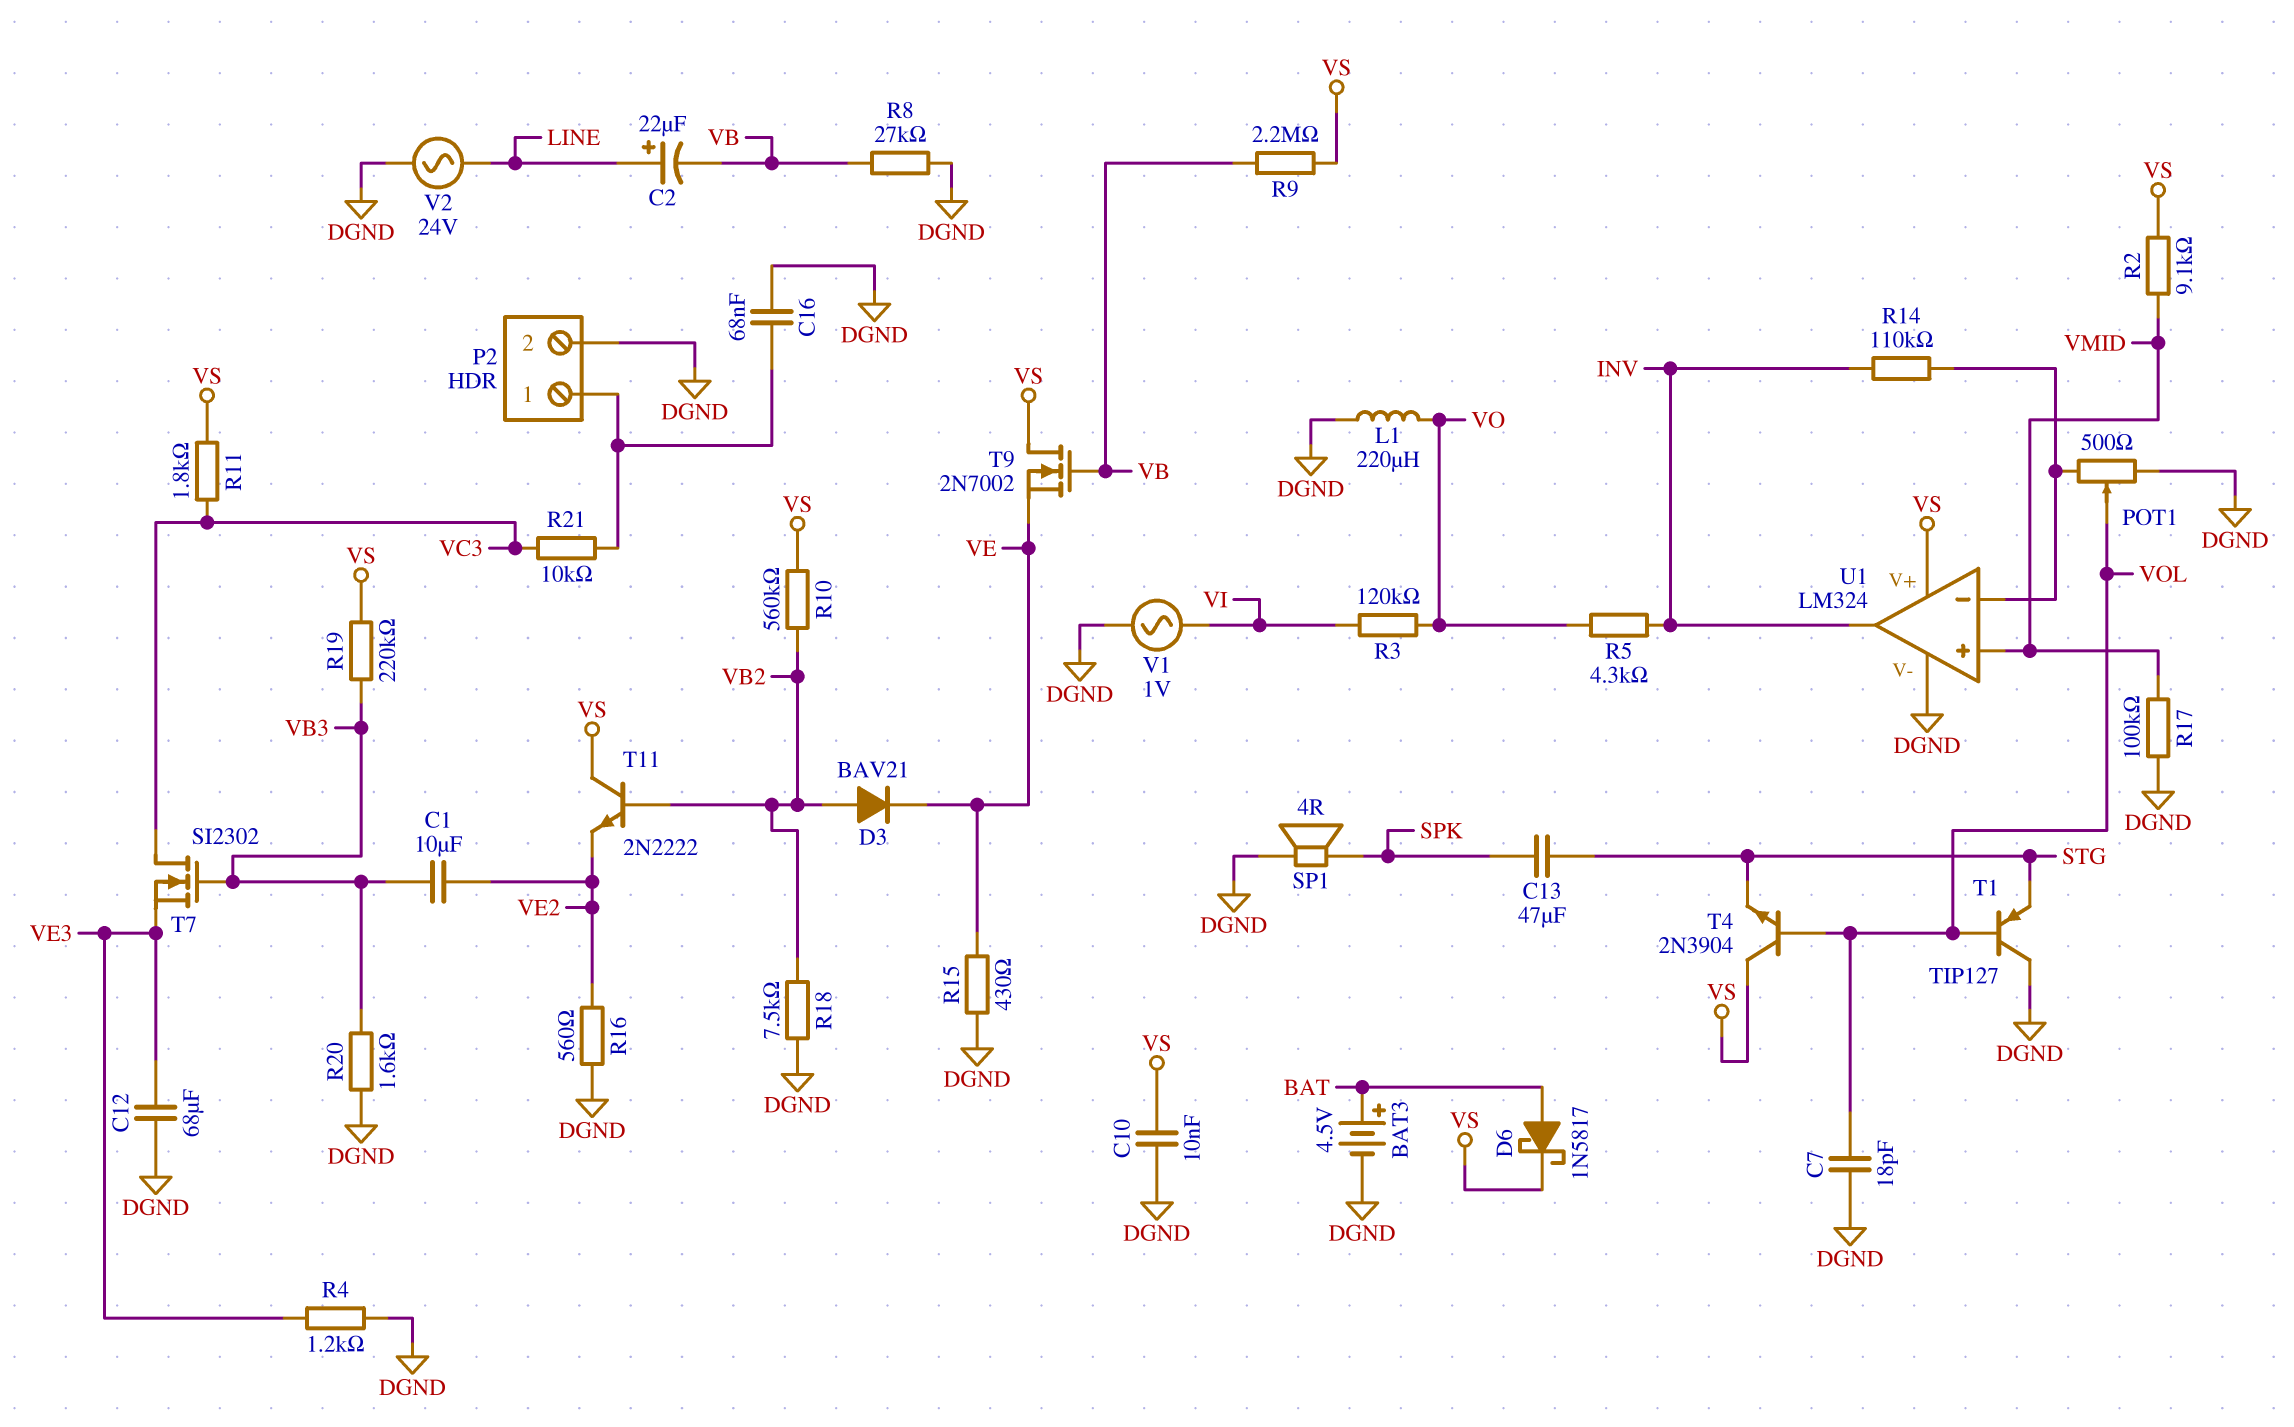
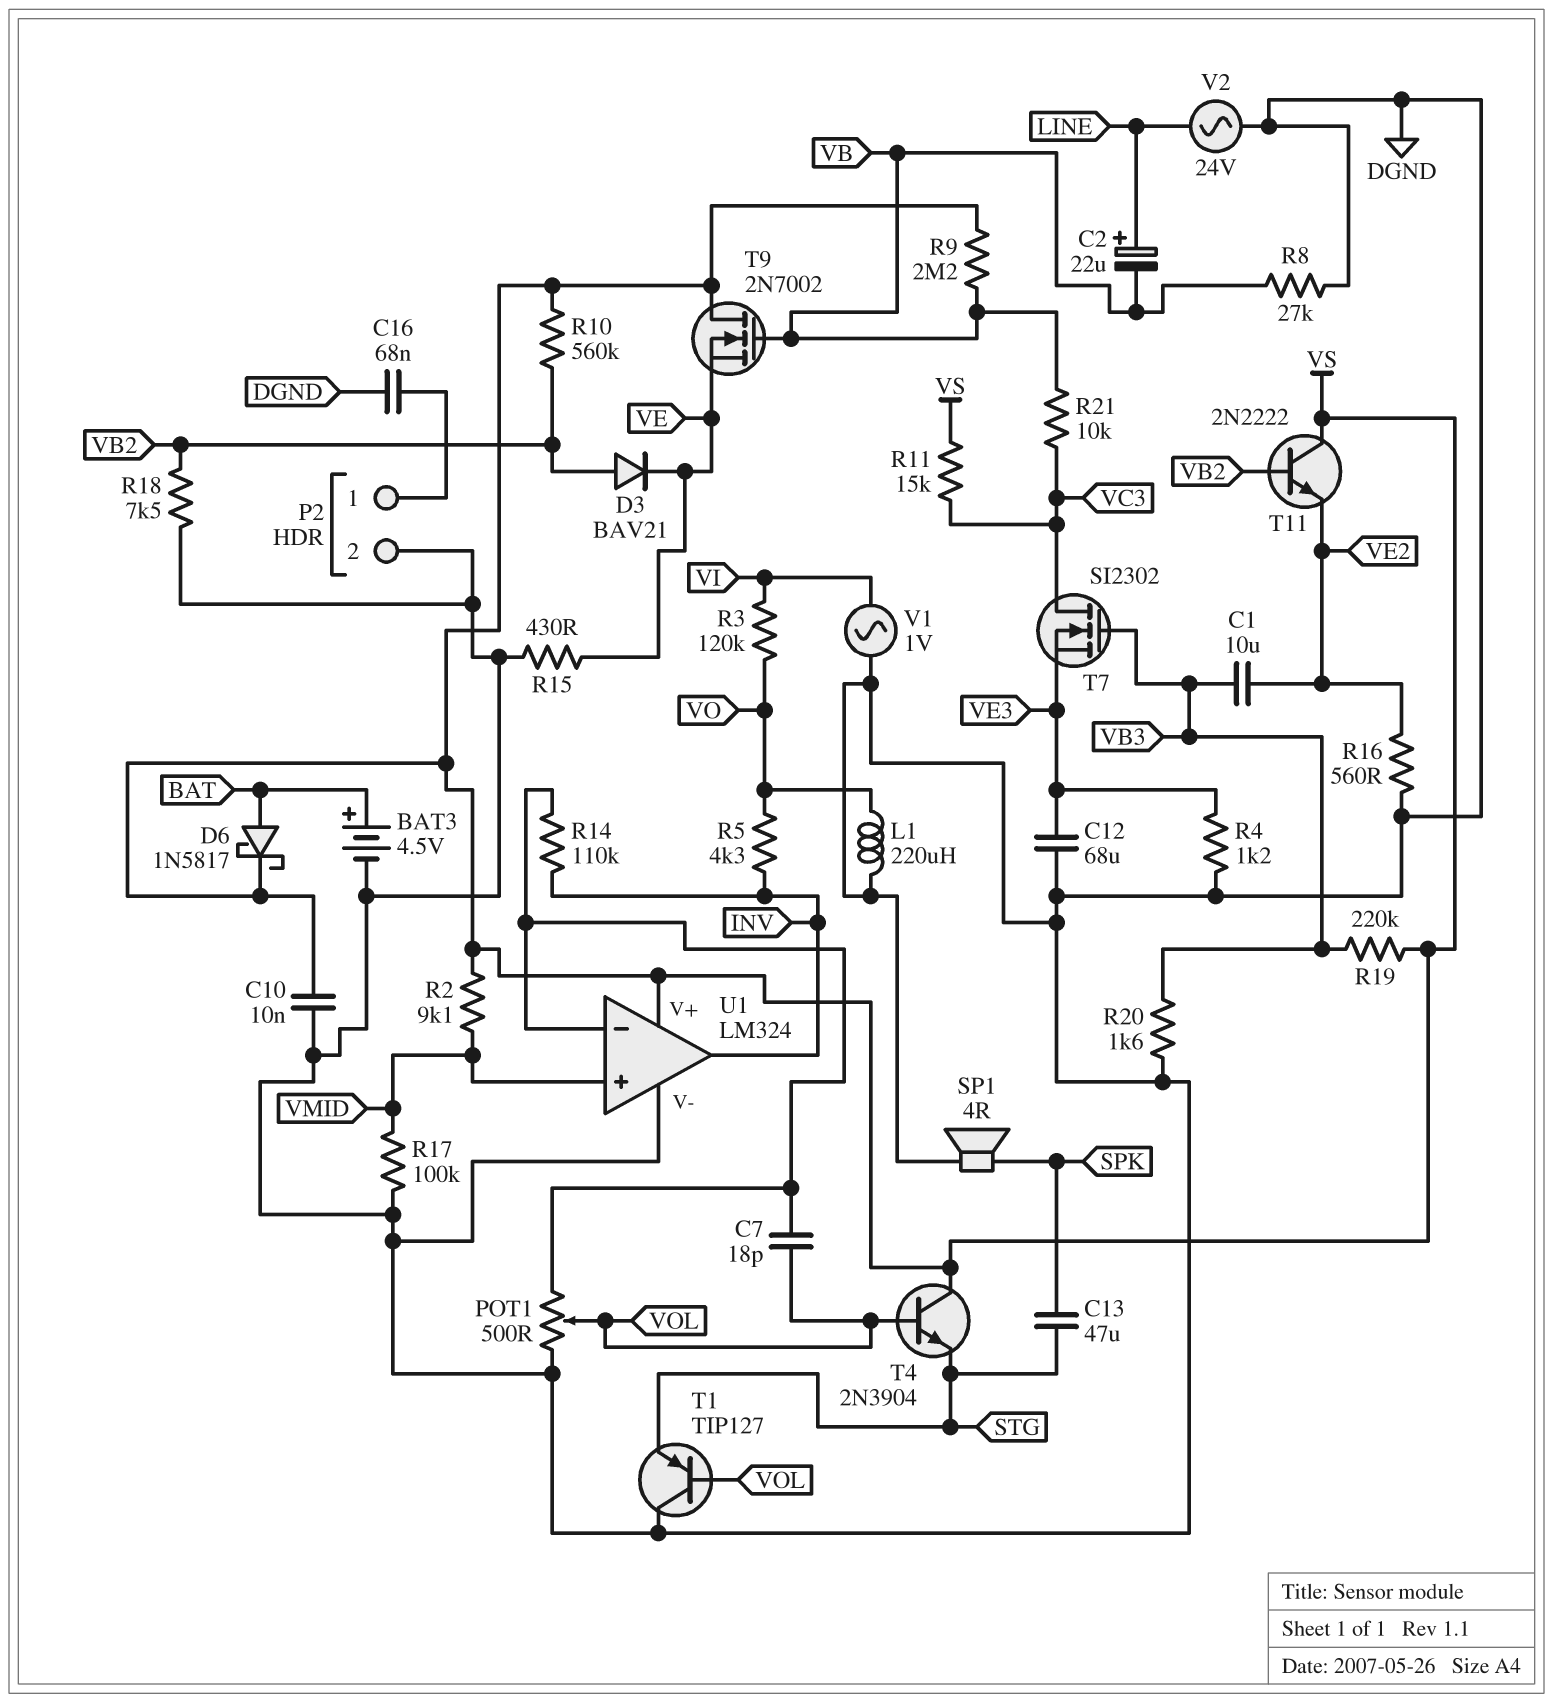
C7: 18pF (DGND, VOL) -> 18pF (U1/in-, VOL)
R11: 1.8k (VC3, VS) -> 15k (VC3, VS)
R21: 10k (P2/1, VC3) -> 10k (VB, VC3)

